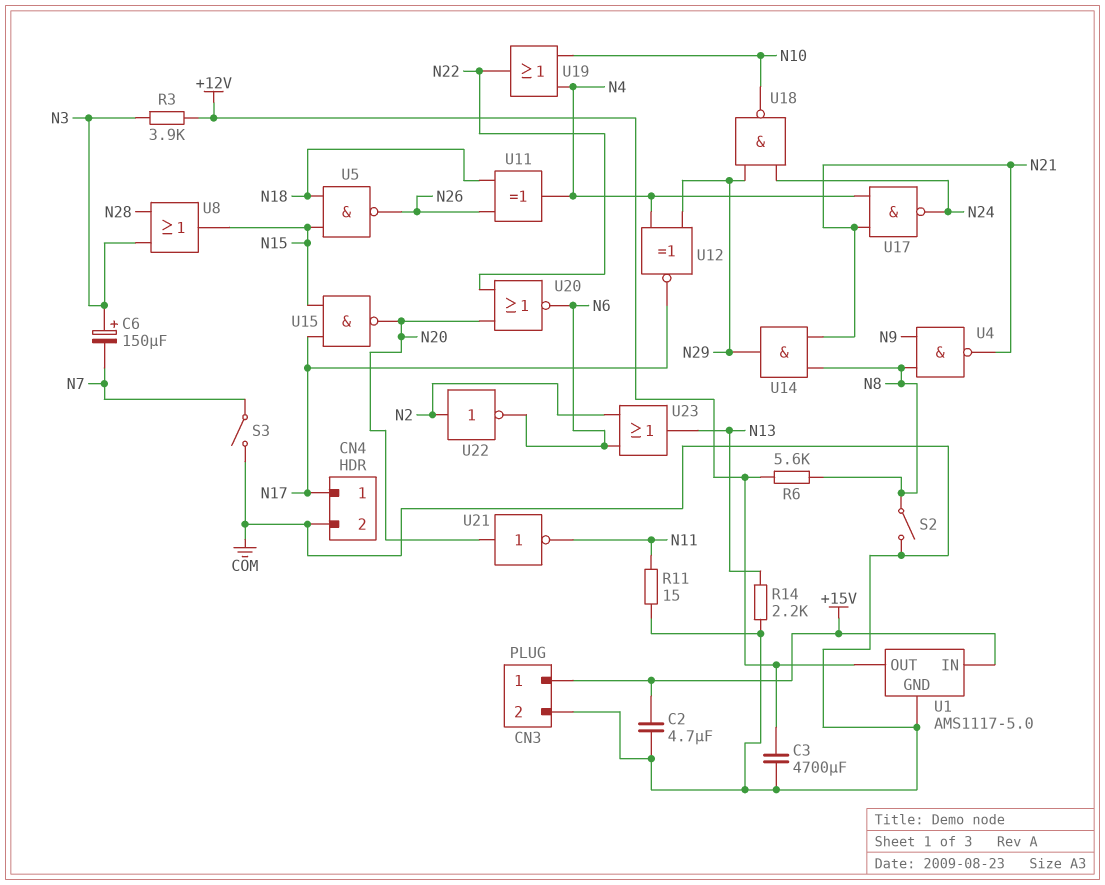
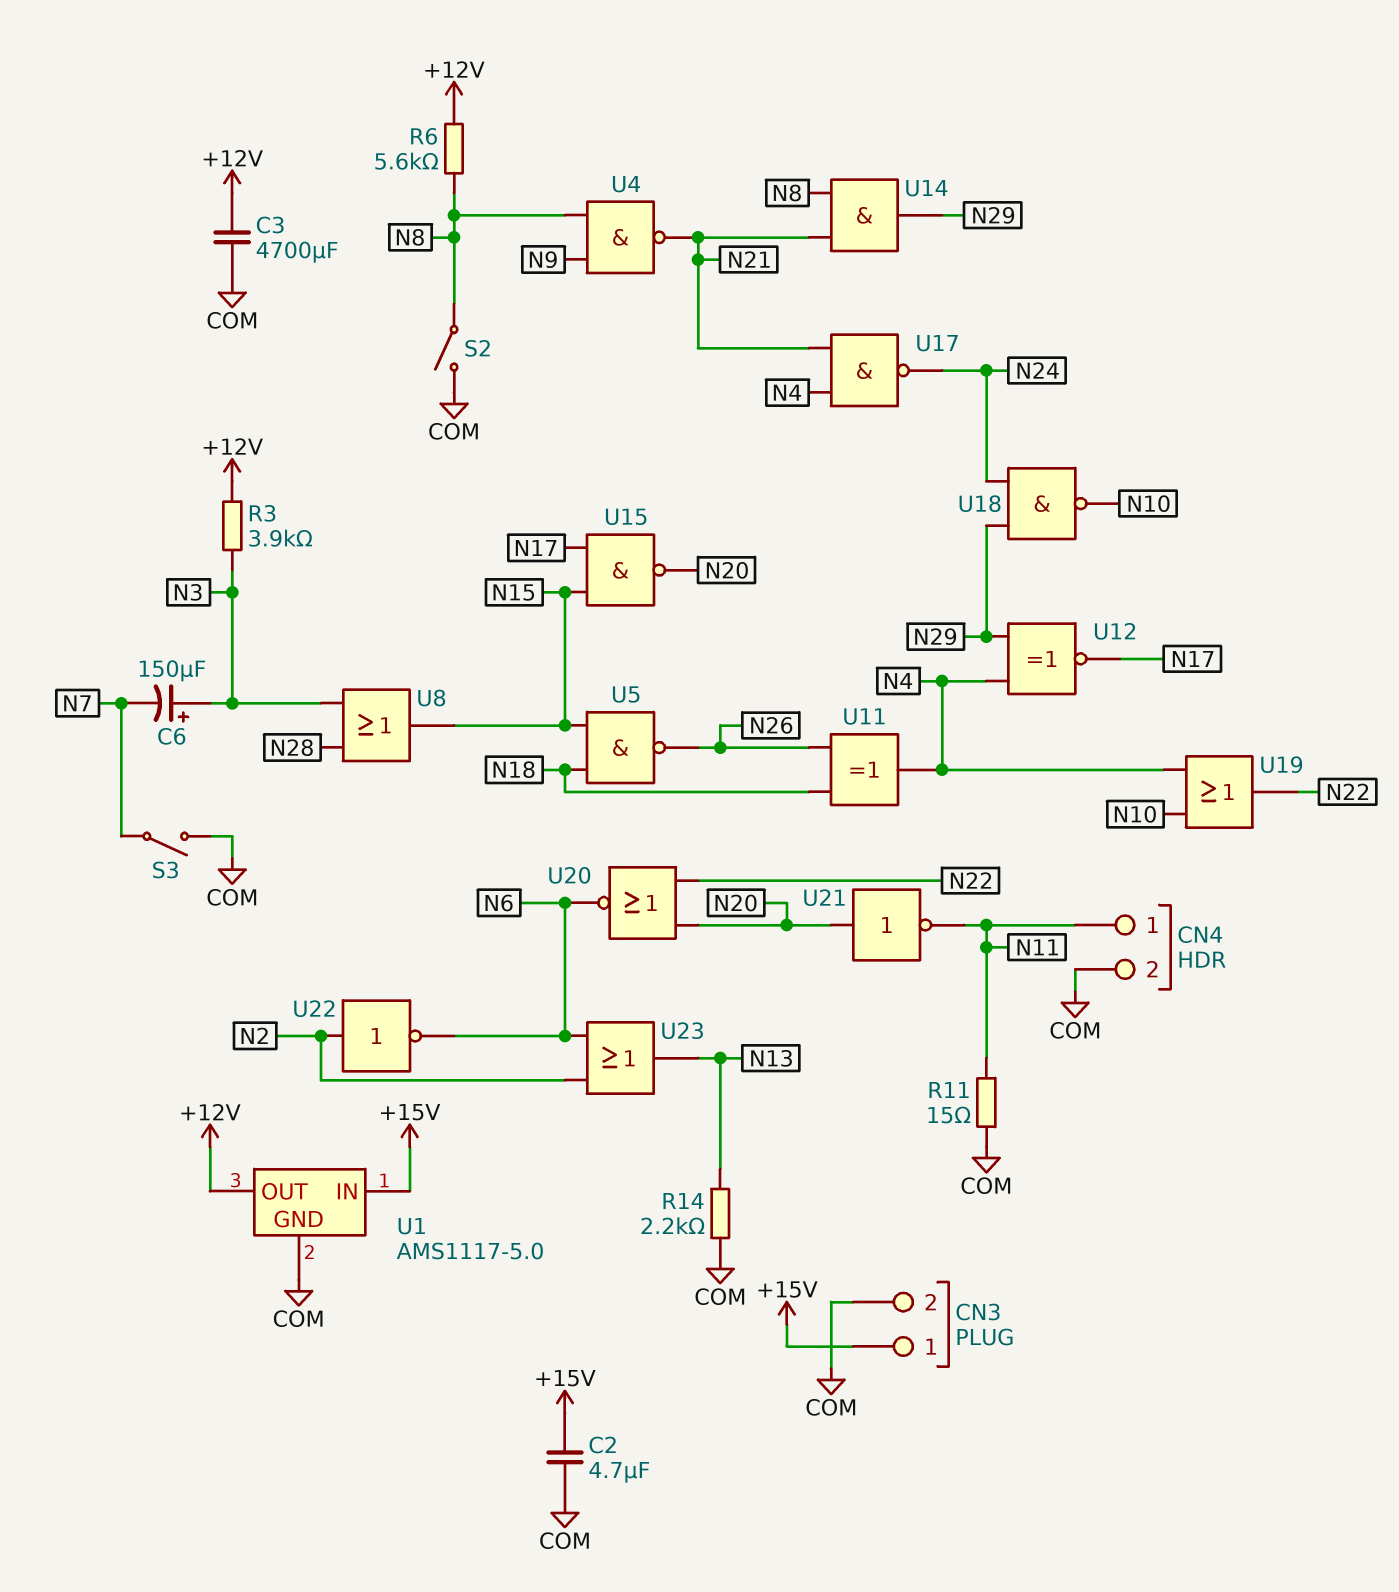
CN4 pin 1: N17 -> N11

